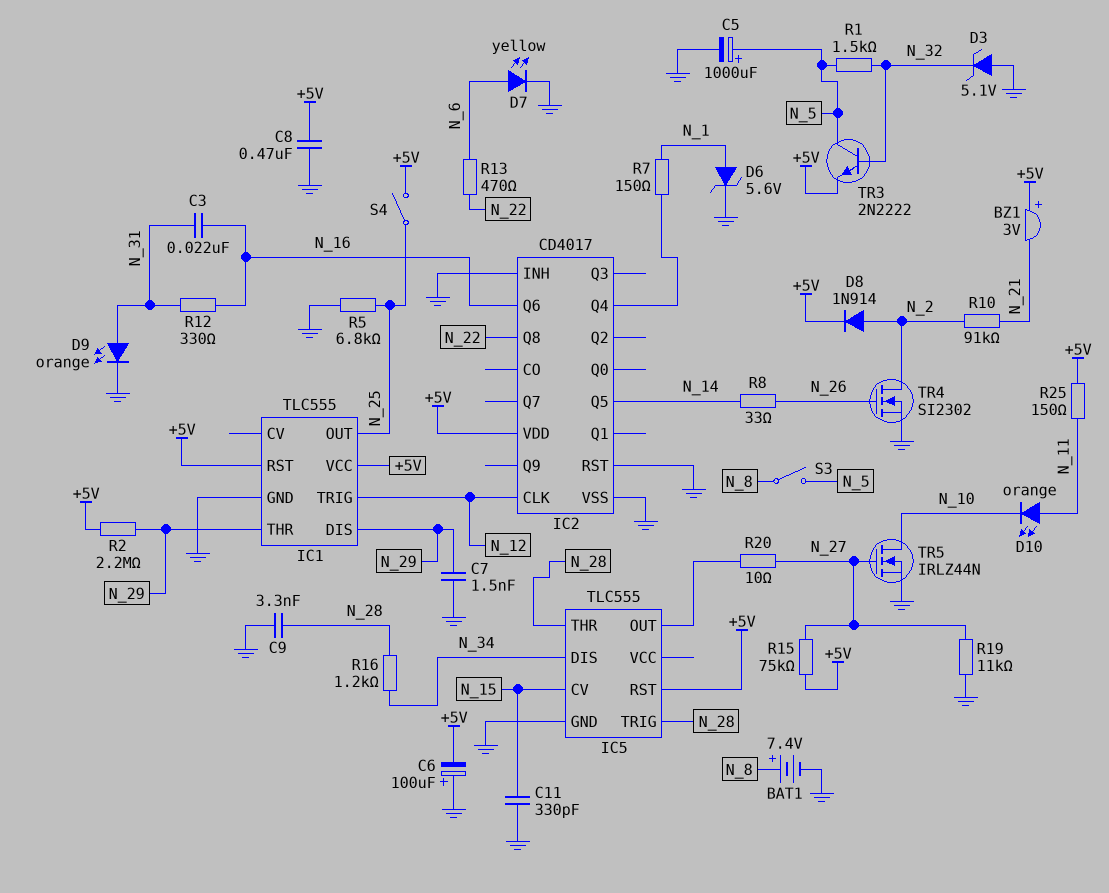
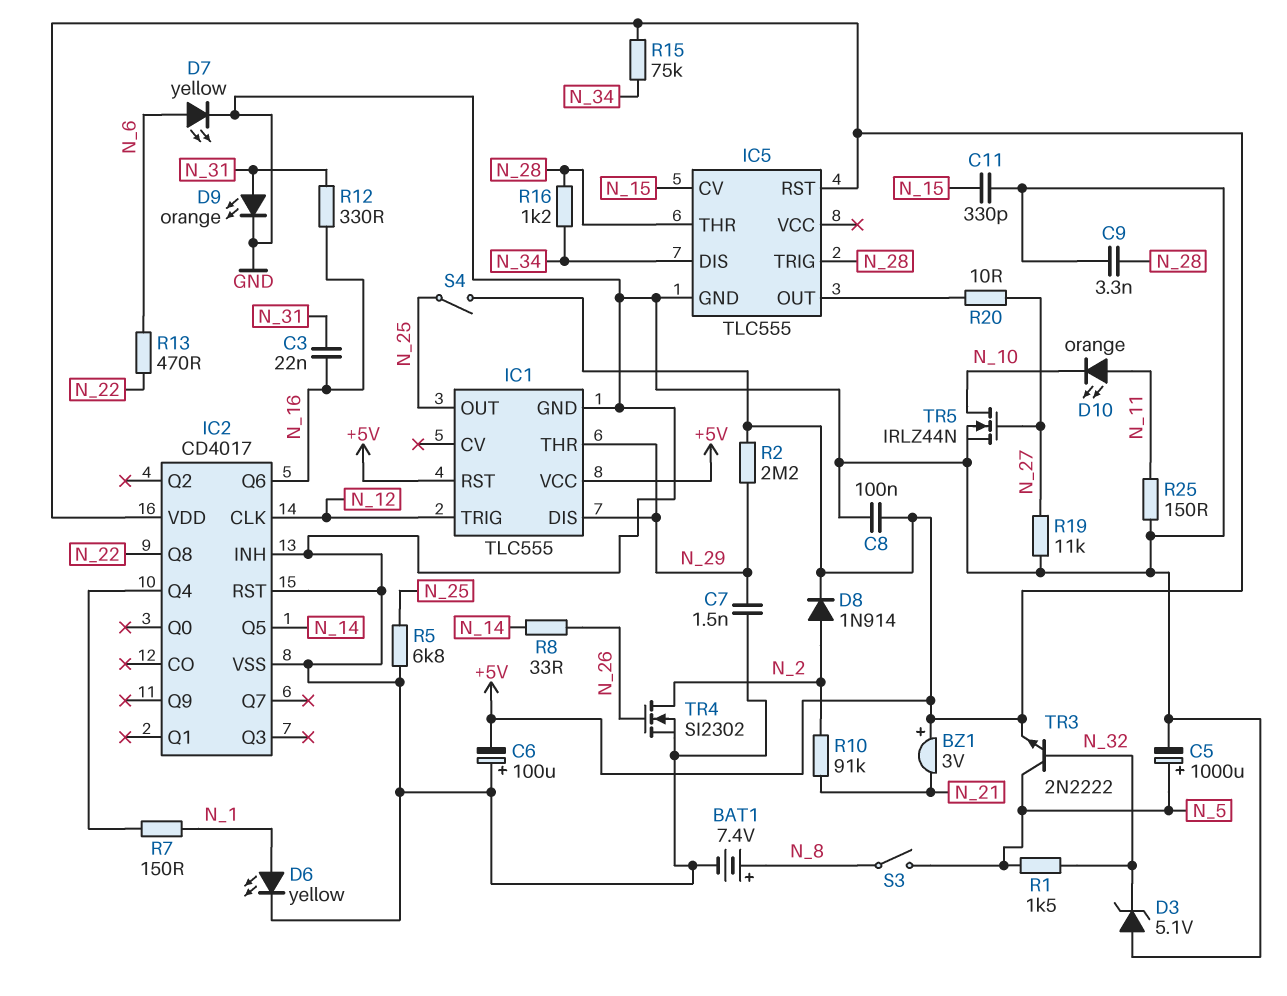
C8: 470nF (+5V, GND) -> 100nF (+5V, GND)
D6: zener 5.6V (A N_1, K GND) -> LED yellow (A N_1, K GND)
R15: 75k (+5V, N_27) -> 75k (+5V, N_34)
R25: 150 (+5V, N_11) -> 150 (GND, N_11)

